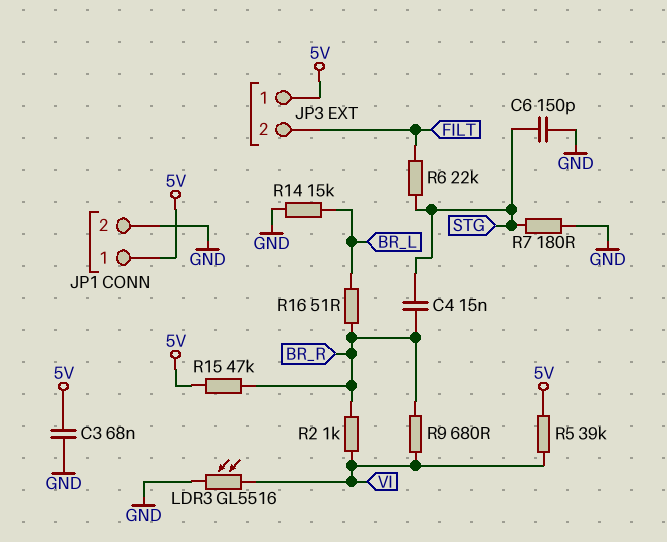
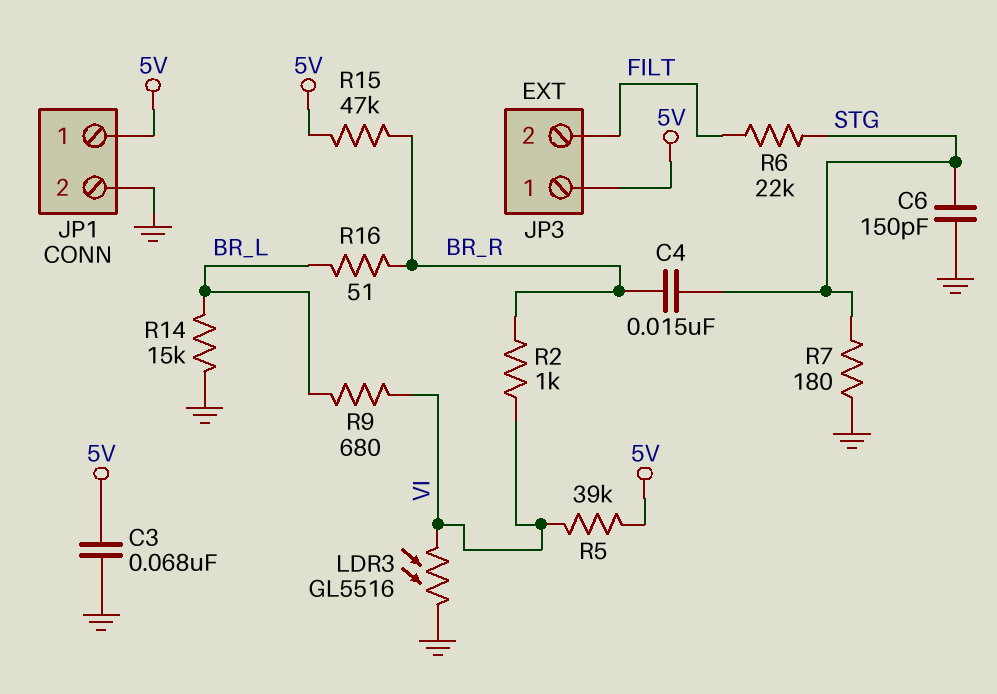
R9: 680 (BR_R, VI) -> 680 (BR_L, VI)

